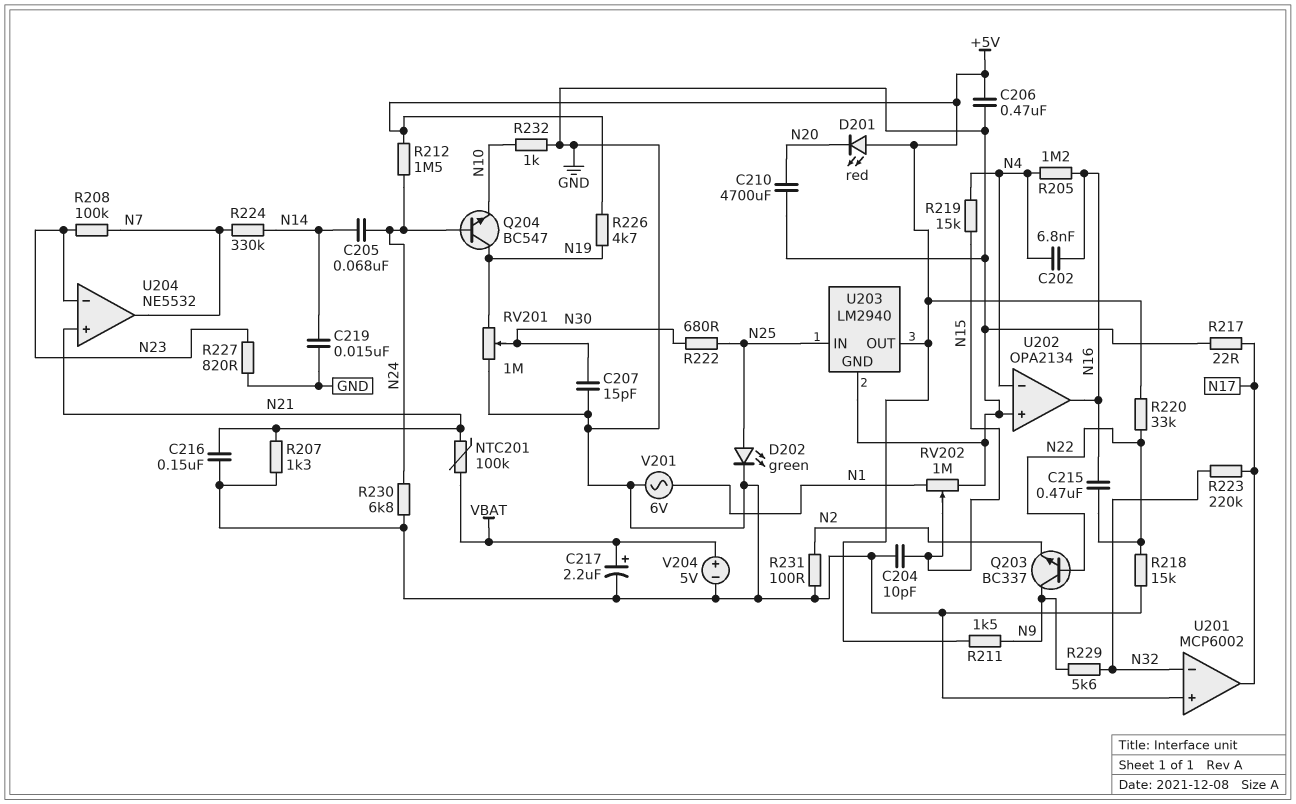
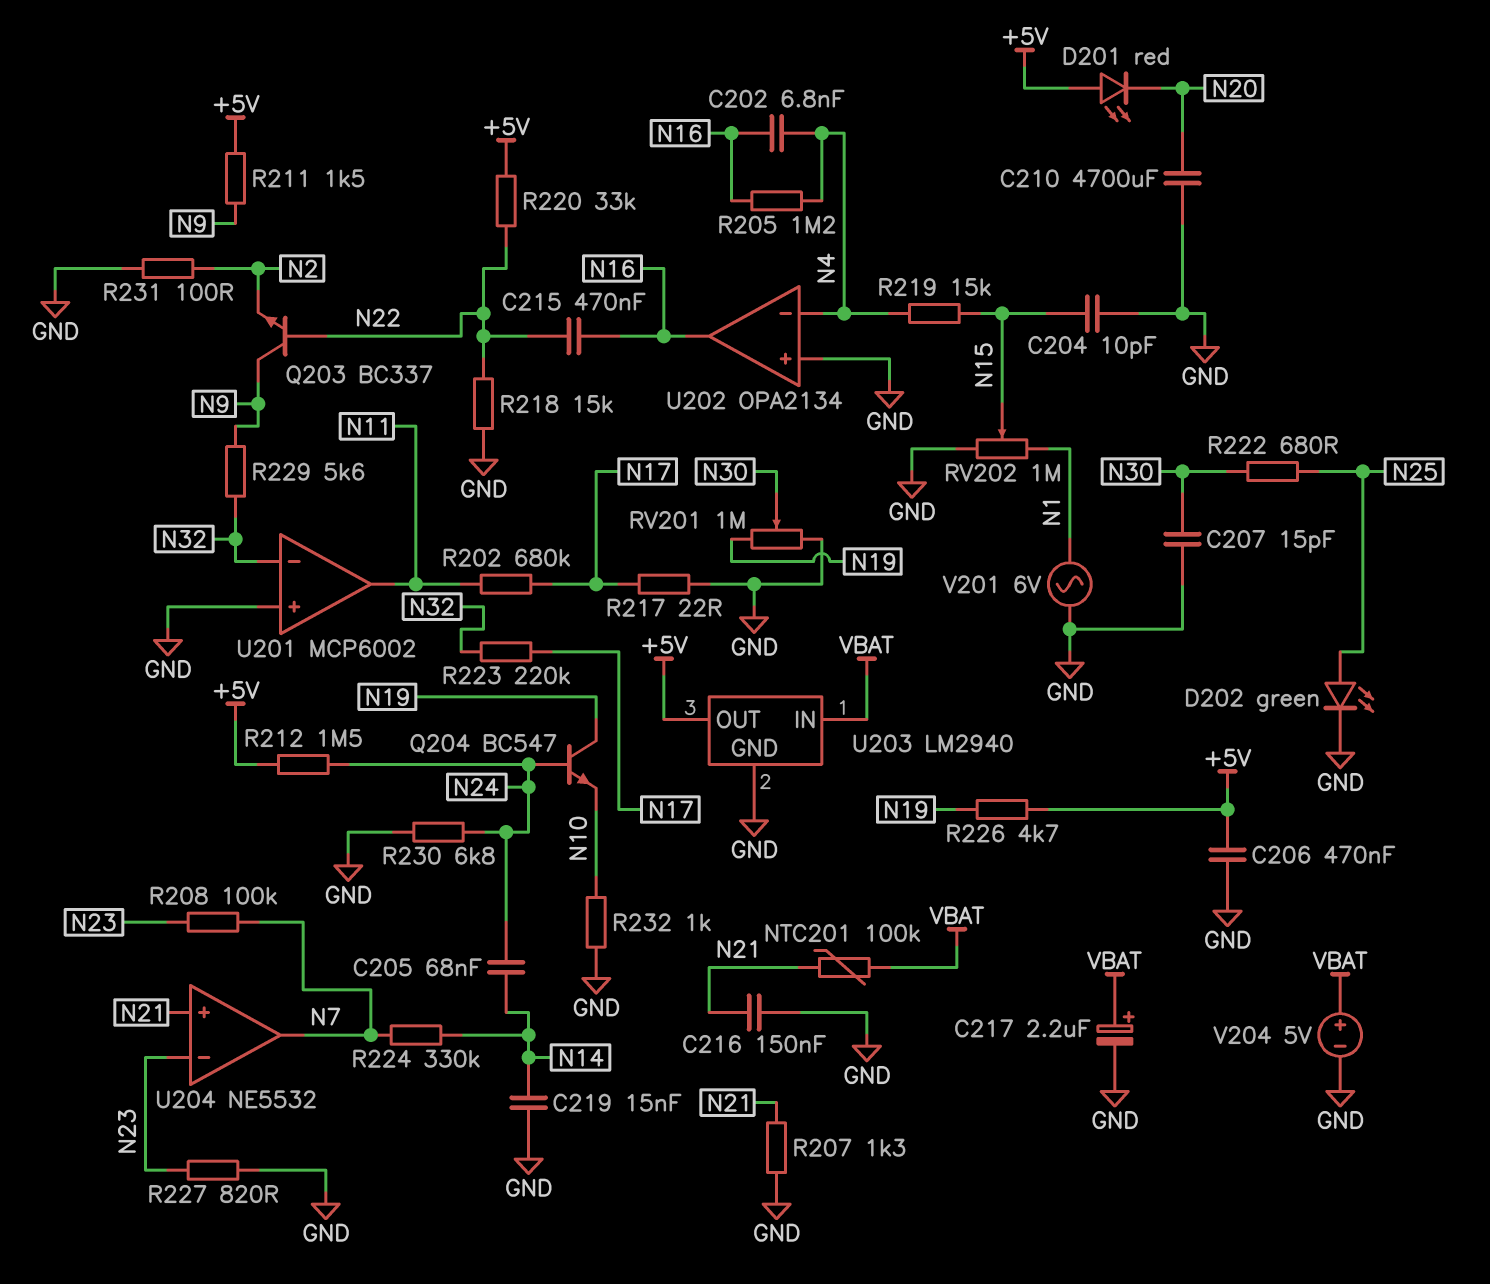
R202: none -> 680k (N11, N17)
U201 pin out: N17 -> N11
U203 pin IN: N25 -> VBAT

